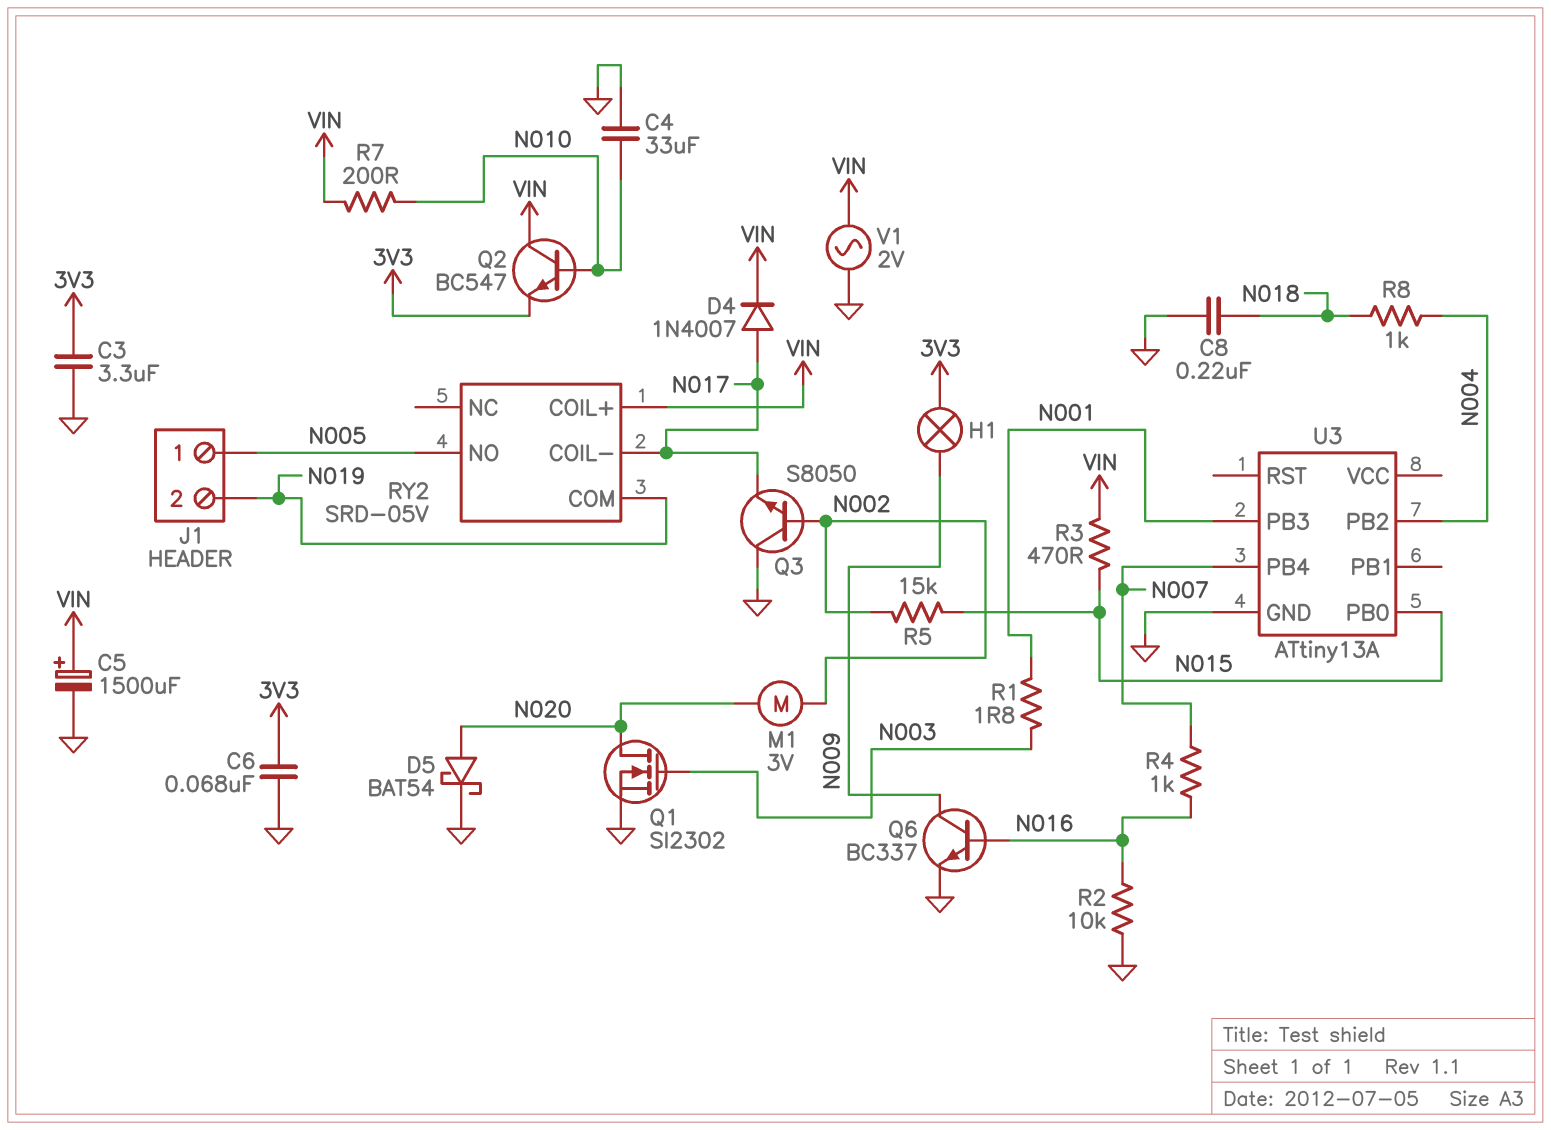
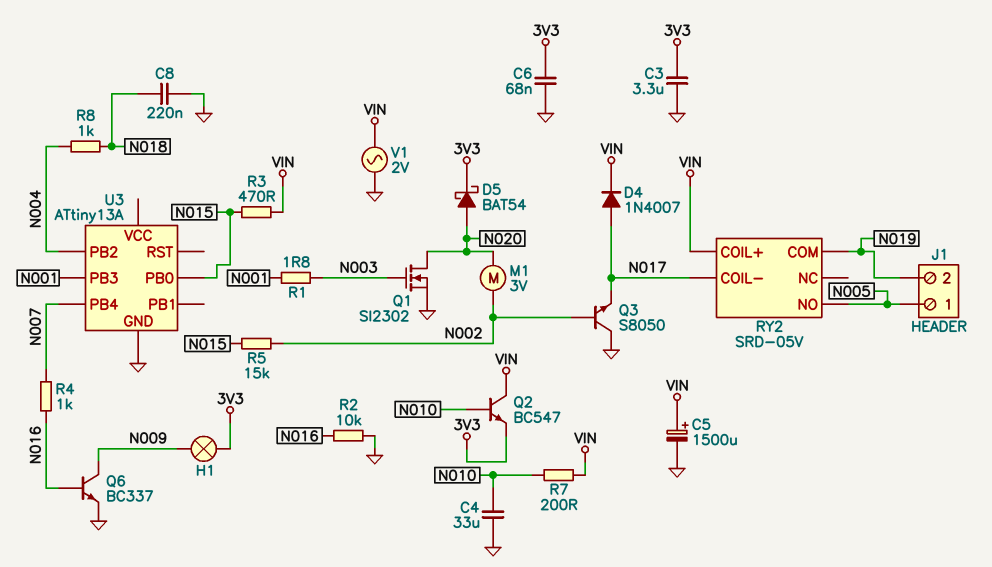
D5: schottky BAT54 (A N020, K GND) -> schottky BAT54 (A N020, K 3V3)

